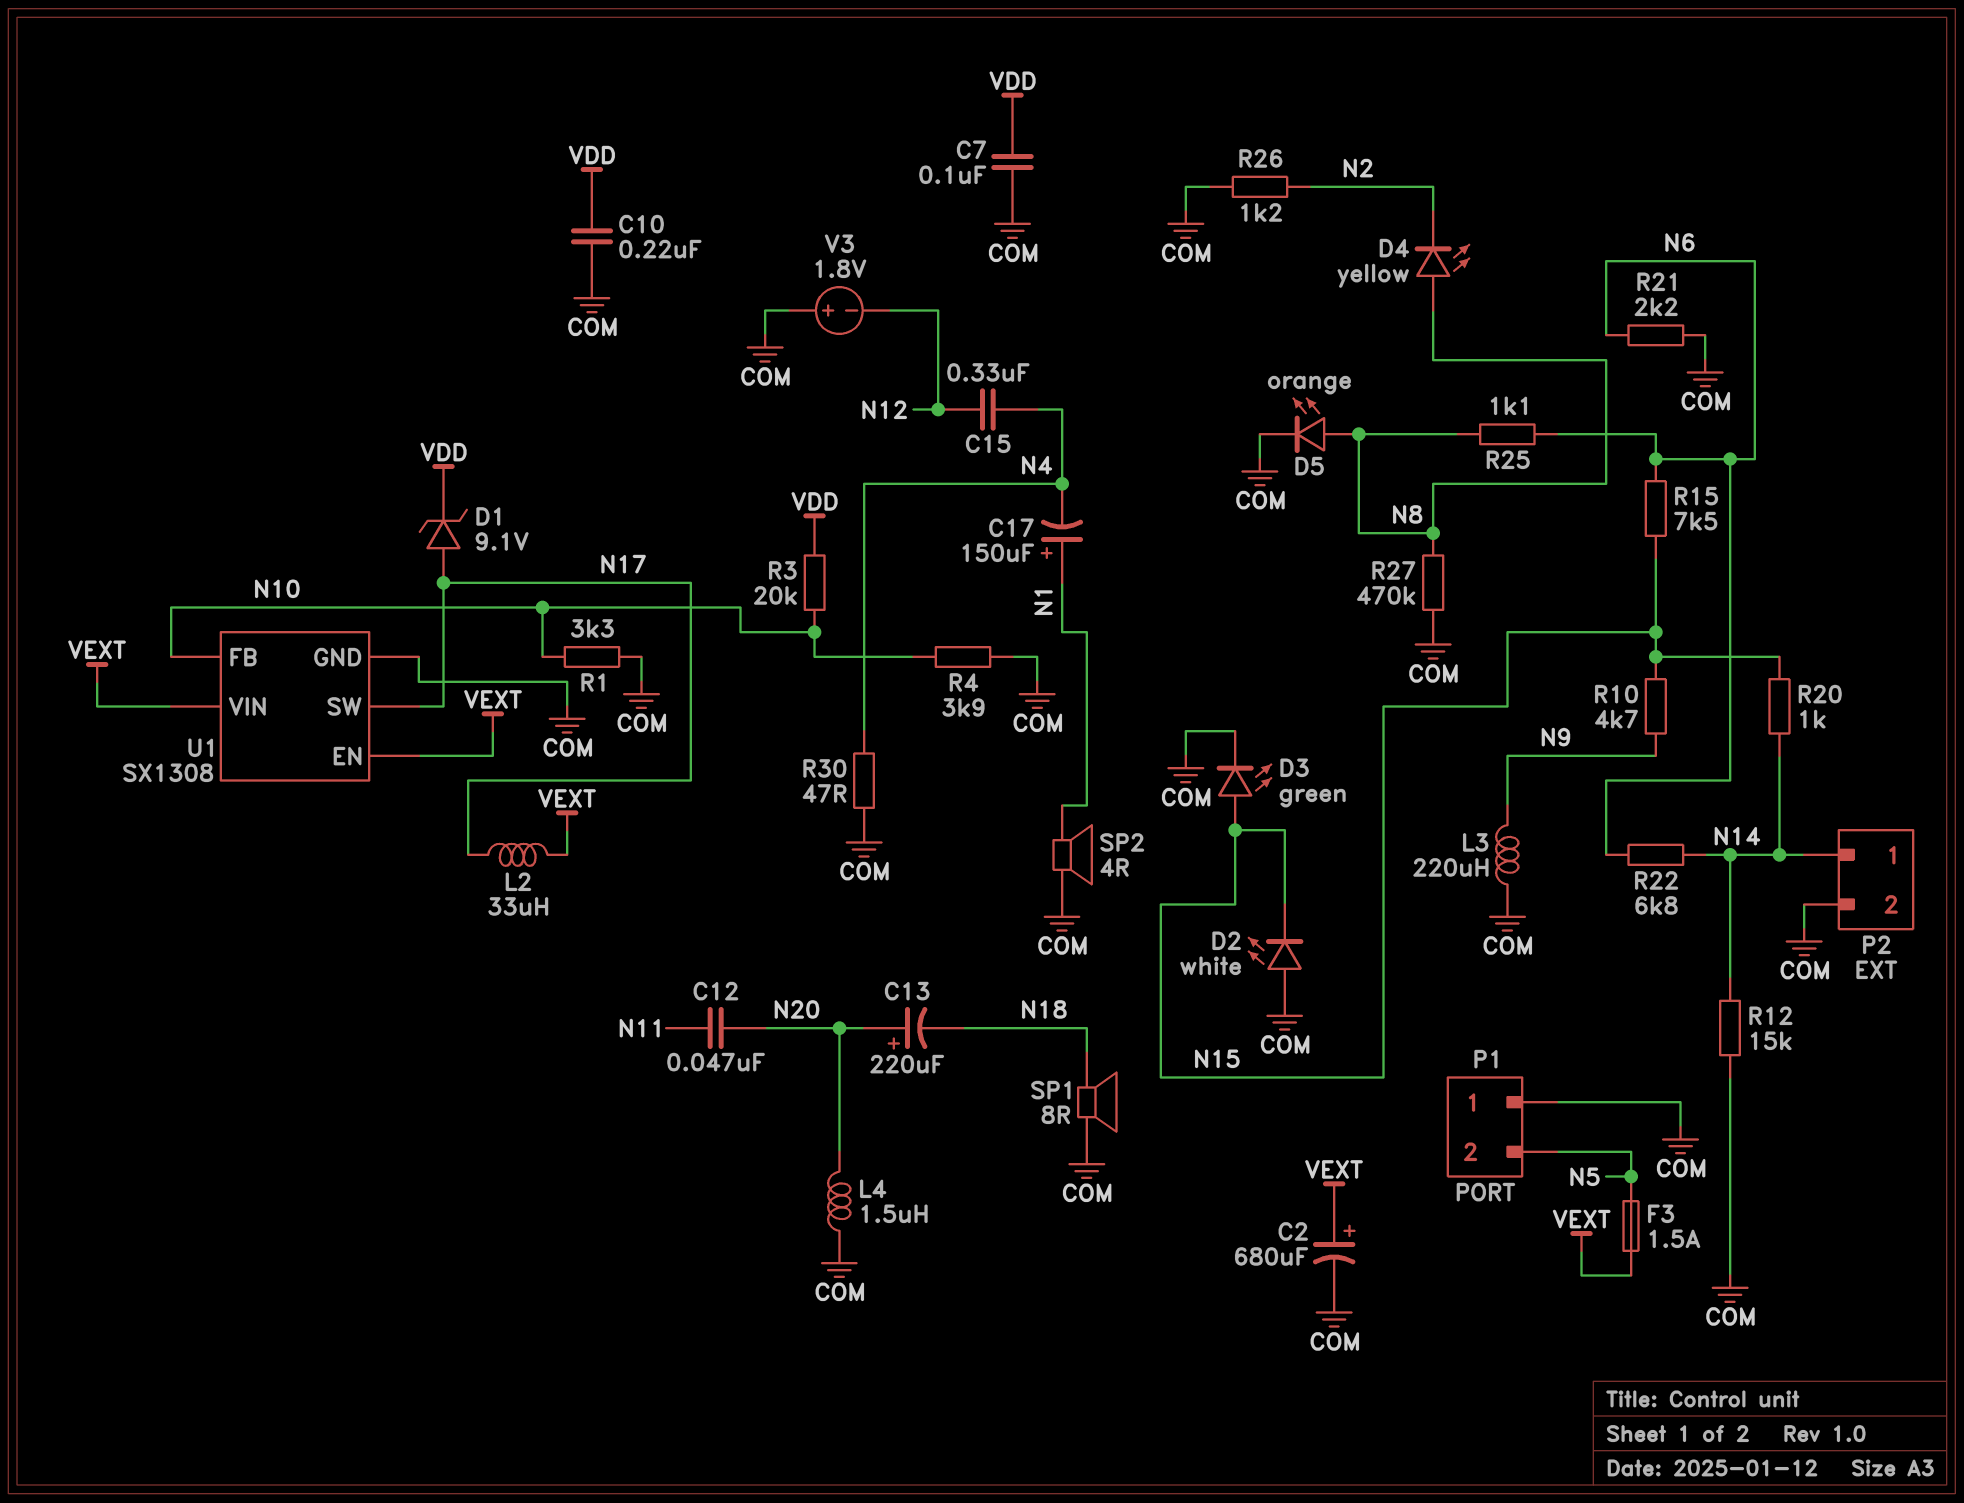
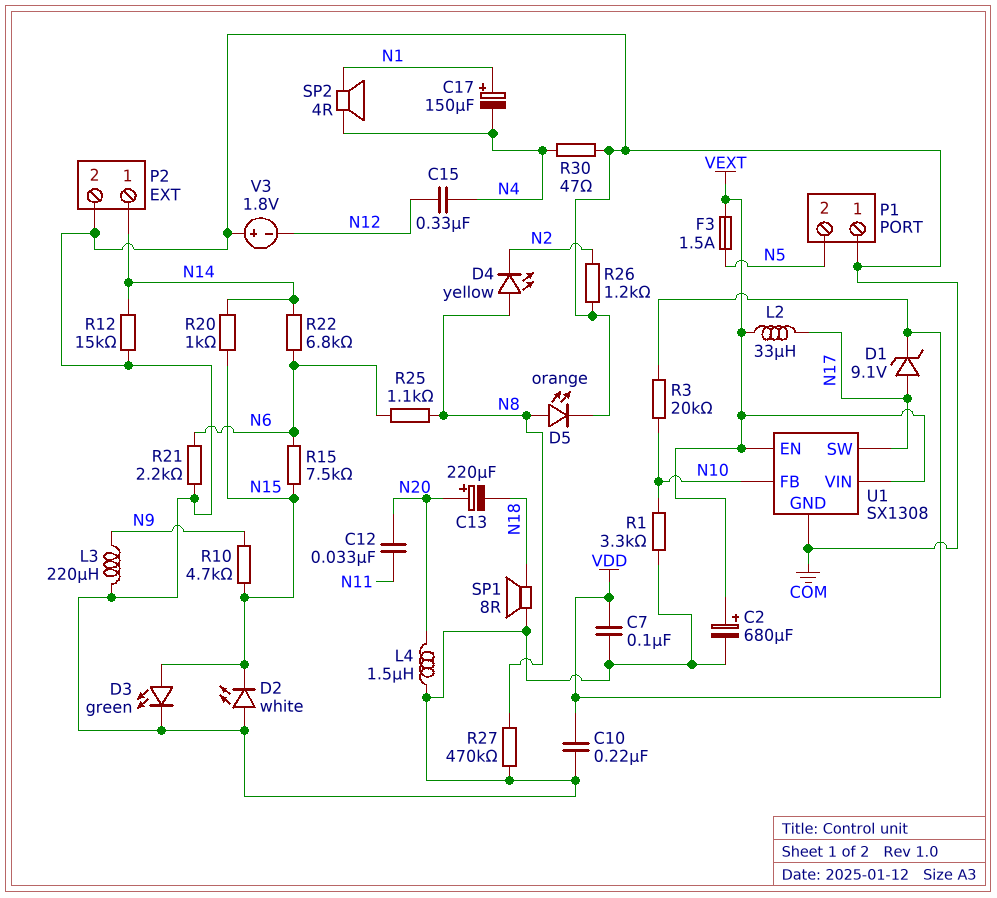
C12: 47nF (N11, N20) -> 33nF (N11, N20)
R4: 3.9k (COM, N10) -> none
SP2: speaker 4R (COM, N1) -> speaker 4R (N1, N4)

